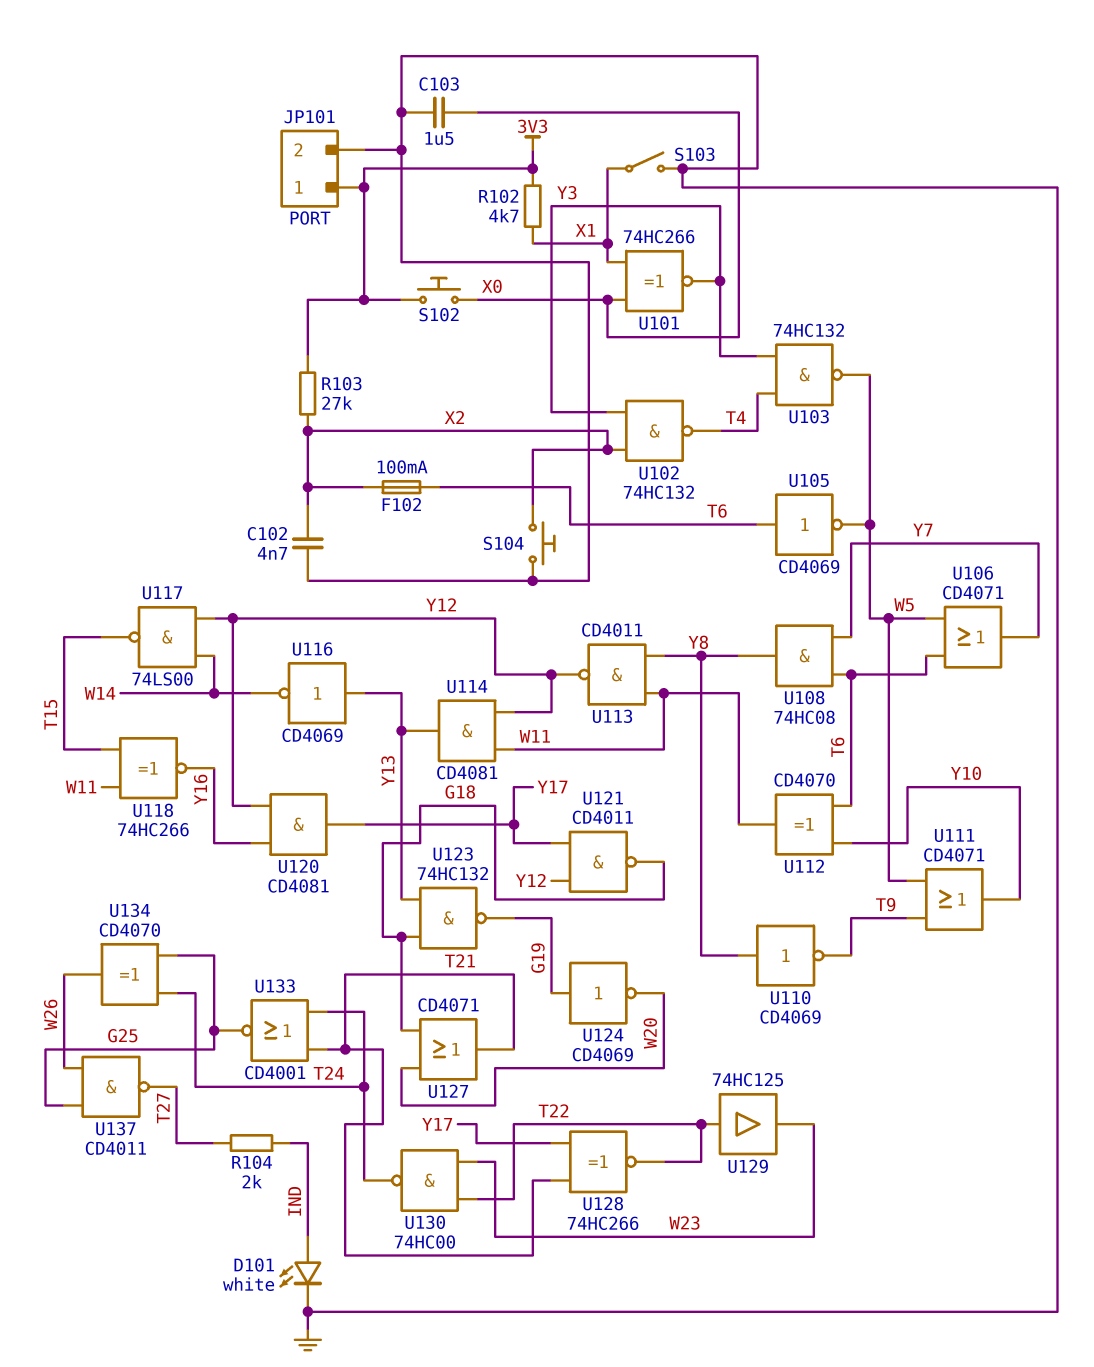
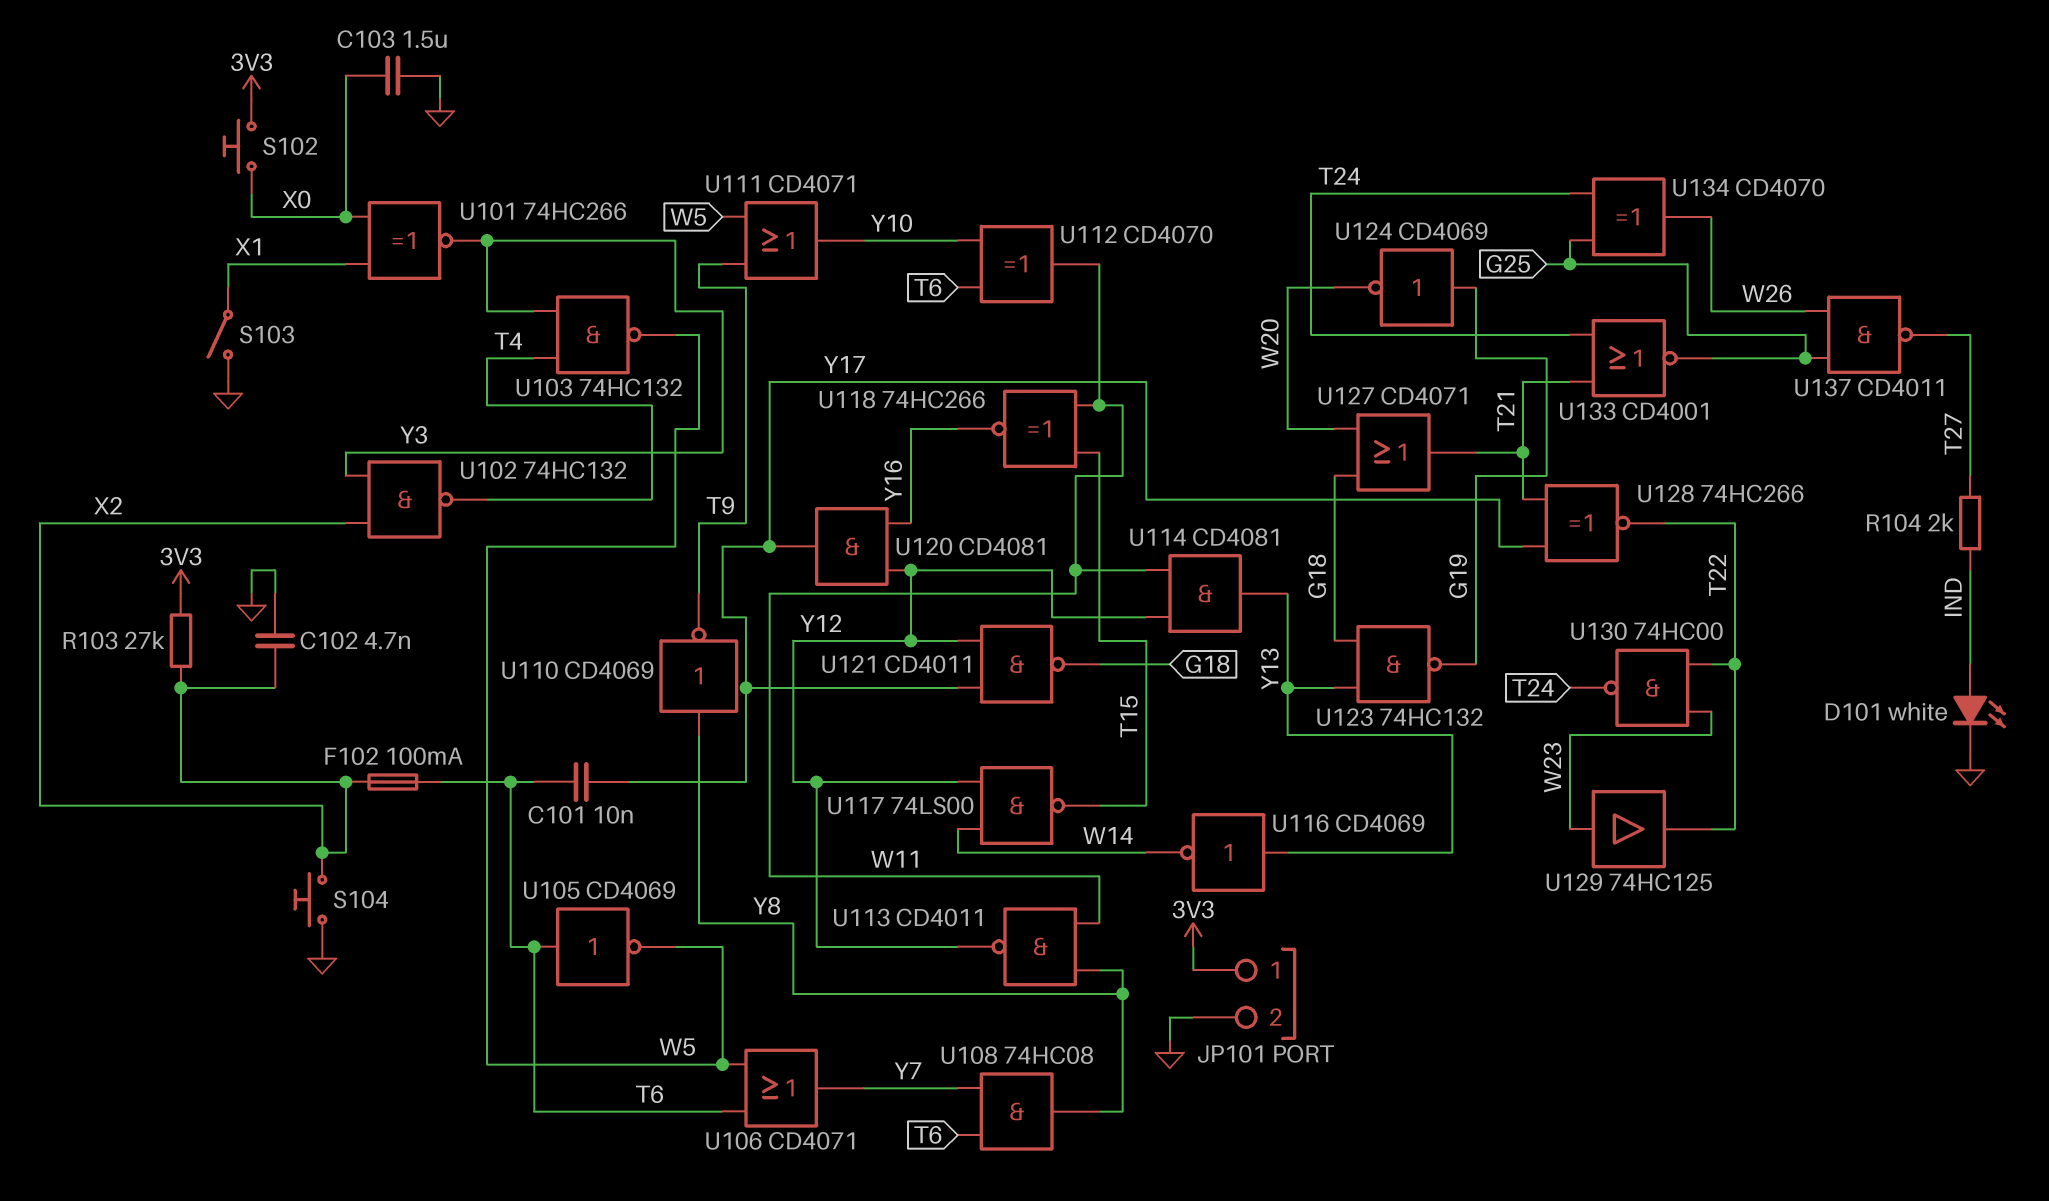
C101: none -> 10nF (T6, Y17)
R102: 4.7k (3V3, X1) -> none
U129: buffer 74HC125 (in T22, out W23) -> buffer 74HC125 (in W23, out T22)

